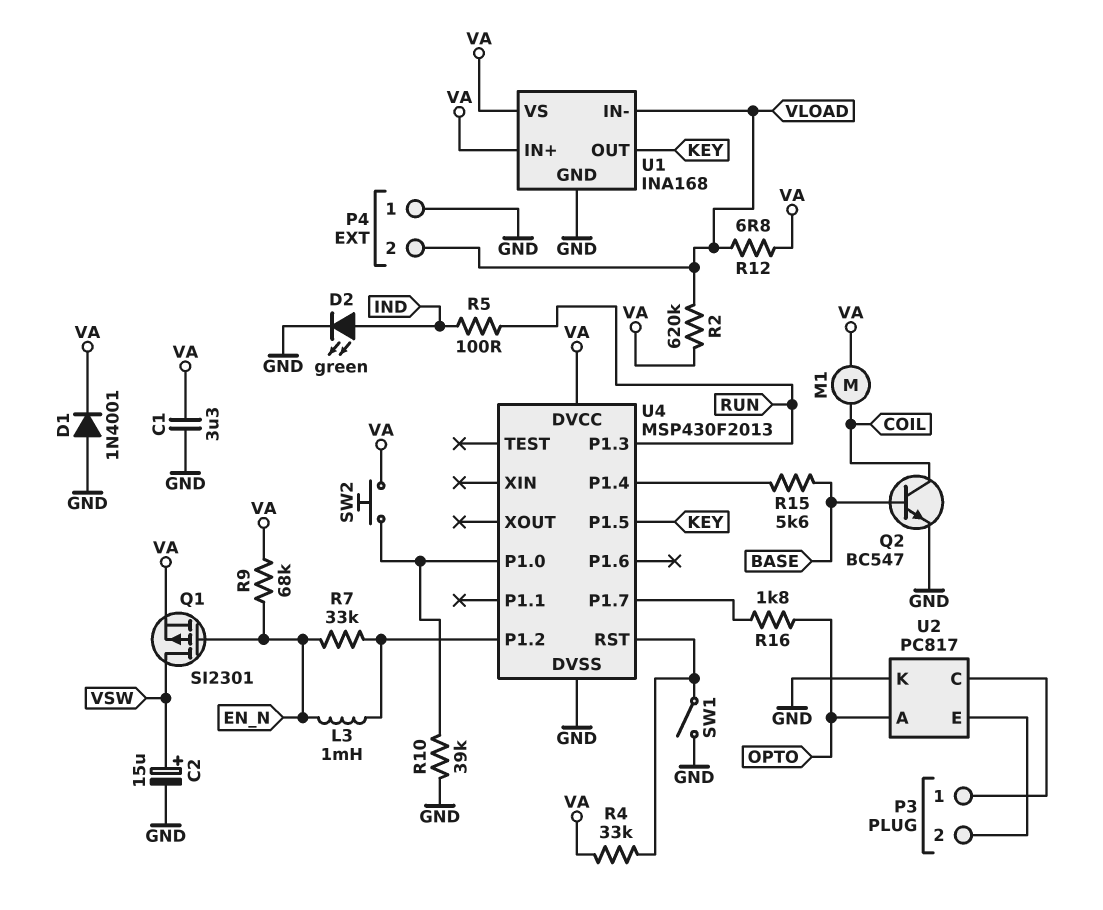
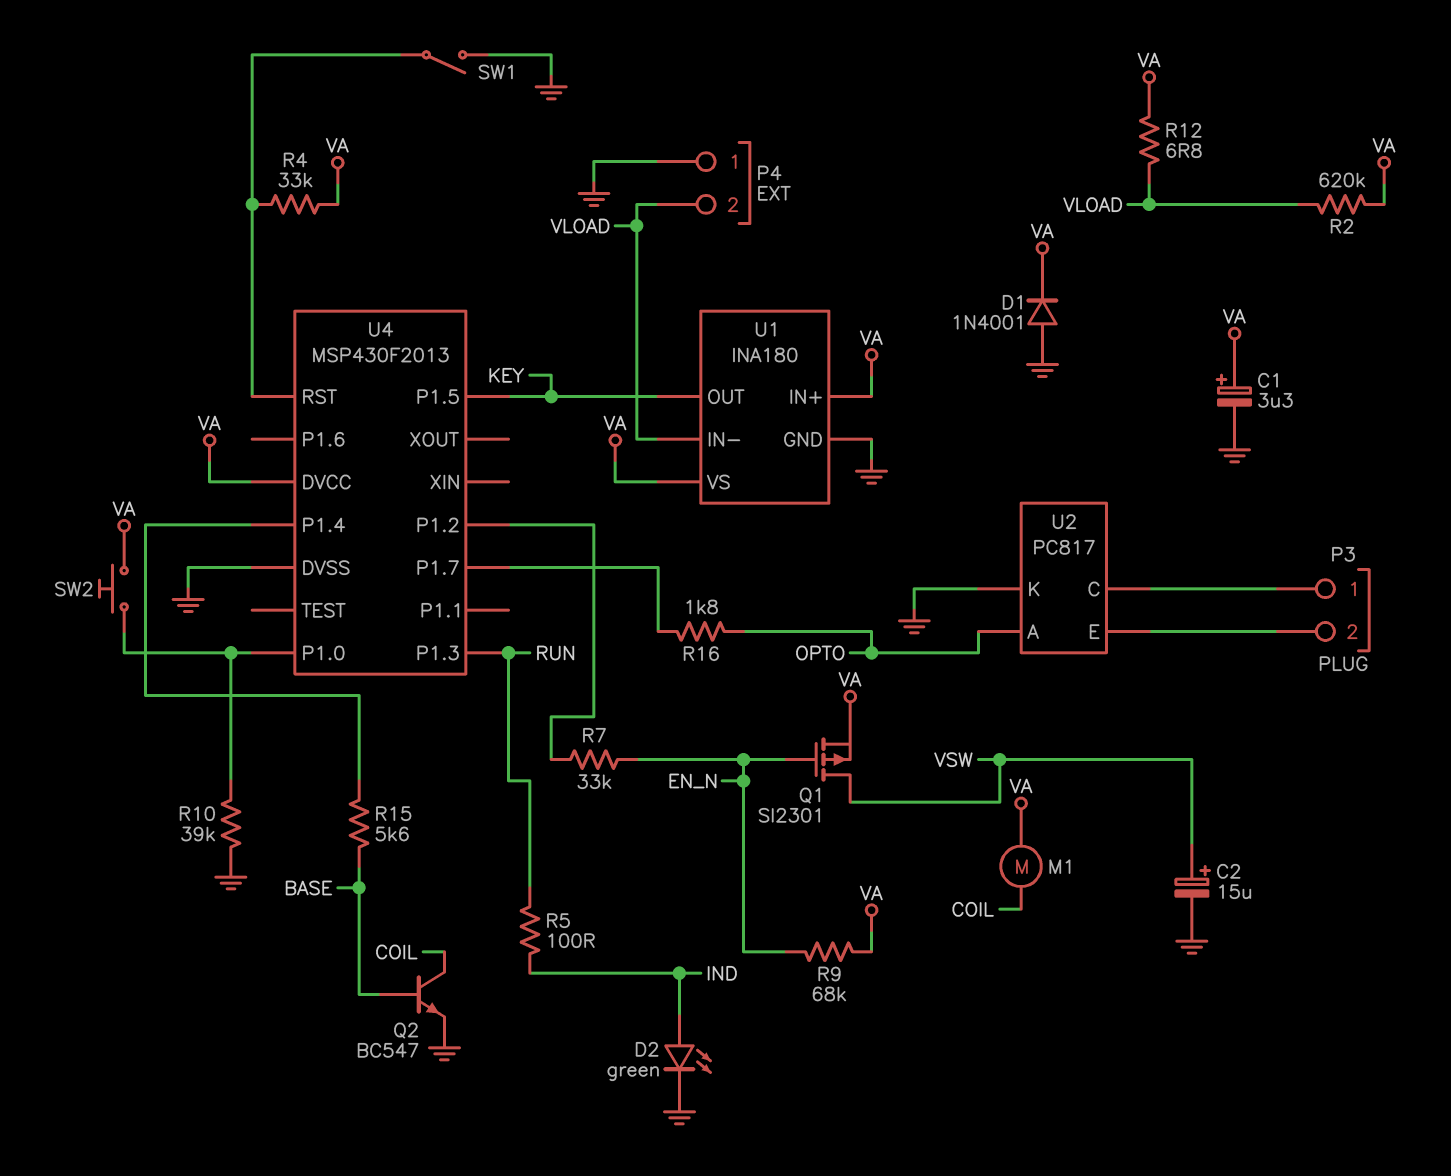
C1: 3.3uF (GND, VA) -> 3.3uF (plus VA, minus GND)
L3: 1mH (EN_N, U4/P1.2) -> none
U1: INA168 -> INA180

